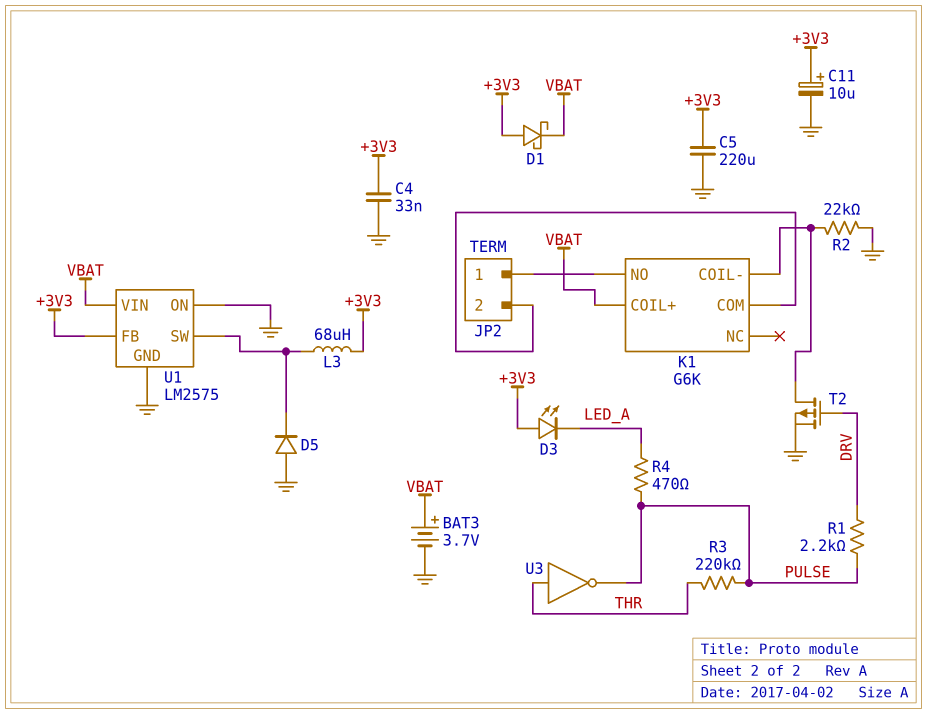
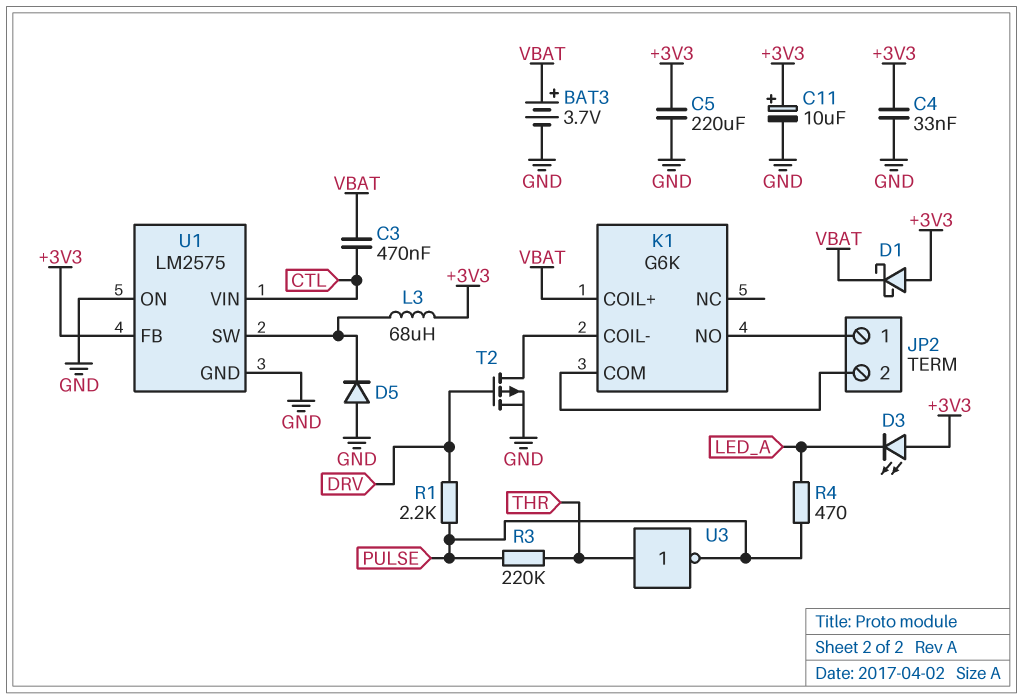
C3: none -> 470nF (CTL, VBAT)
R2: 22k (GND, K1/COIL-) -> none
U1 pin VIN: VBAT -> CTL

